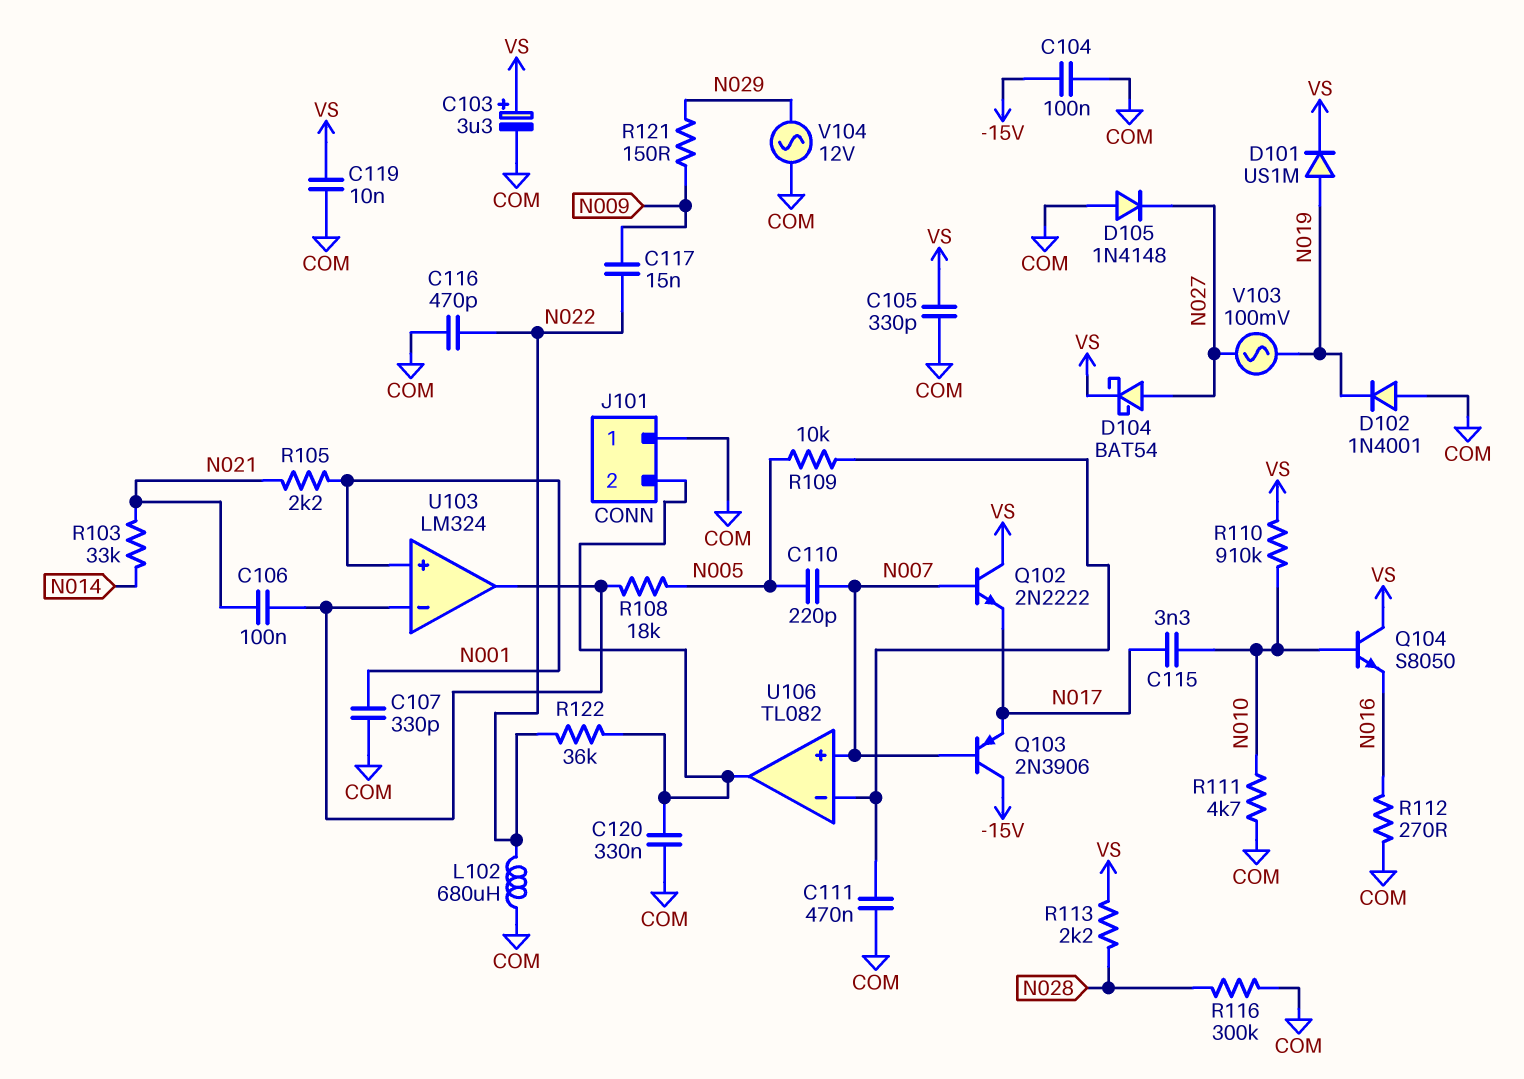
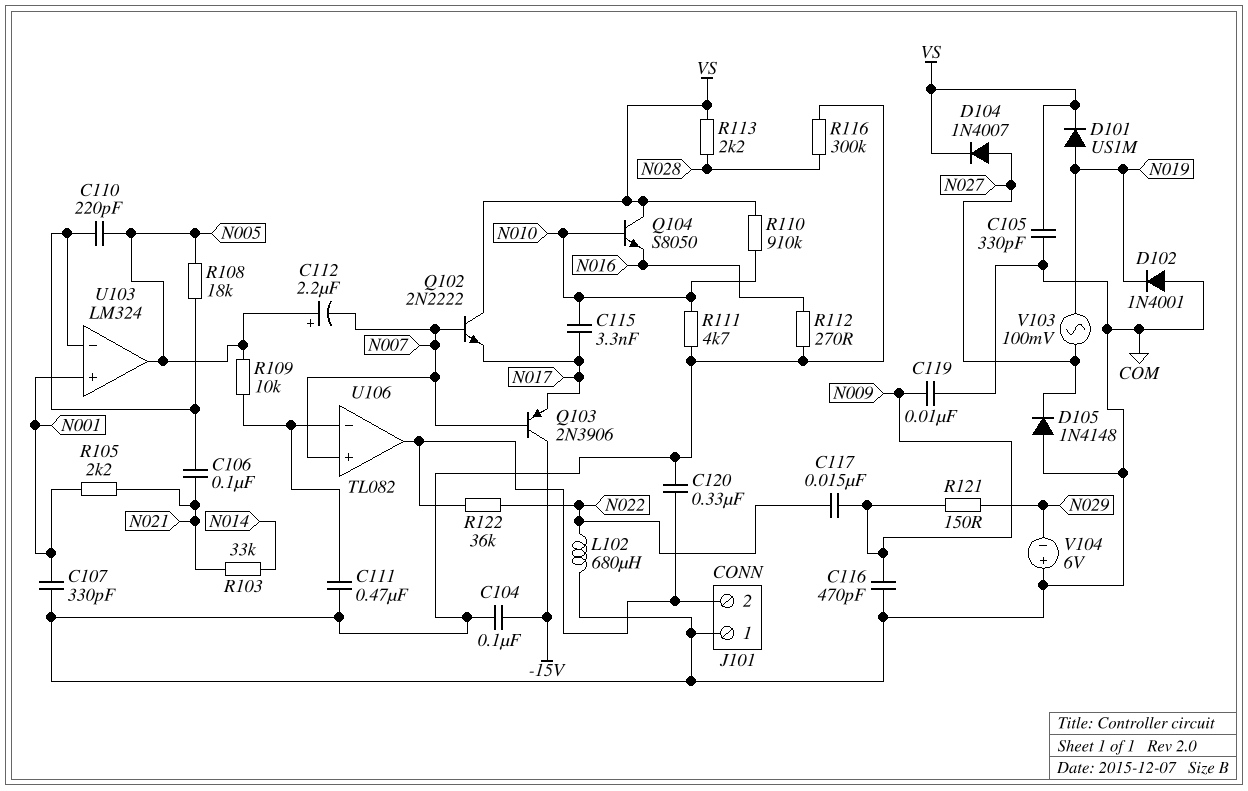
C103: 3.3uF (plus VS, minus COM) -> none
C110: 220pF (N005, N007) -> 220pF (N005, U103/in-)
C112: none -> 2.2uF (plus N005, minus N007)
C116: 470pF (COM, N022) -> 470pF (COM, N009)
C119: 10nF (COM, VS) -> 10nF (COM, N009)
D104: schottky BAT54 (A N027, K VS) -> diode 1N4007 (A N027, K VS)
U103 pin out: U103/in- -> N005
V104: AC 12V (COM, N029) -> 6V (plus COM, minus N029)

